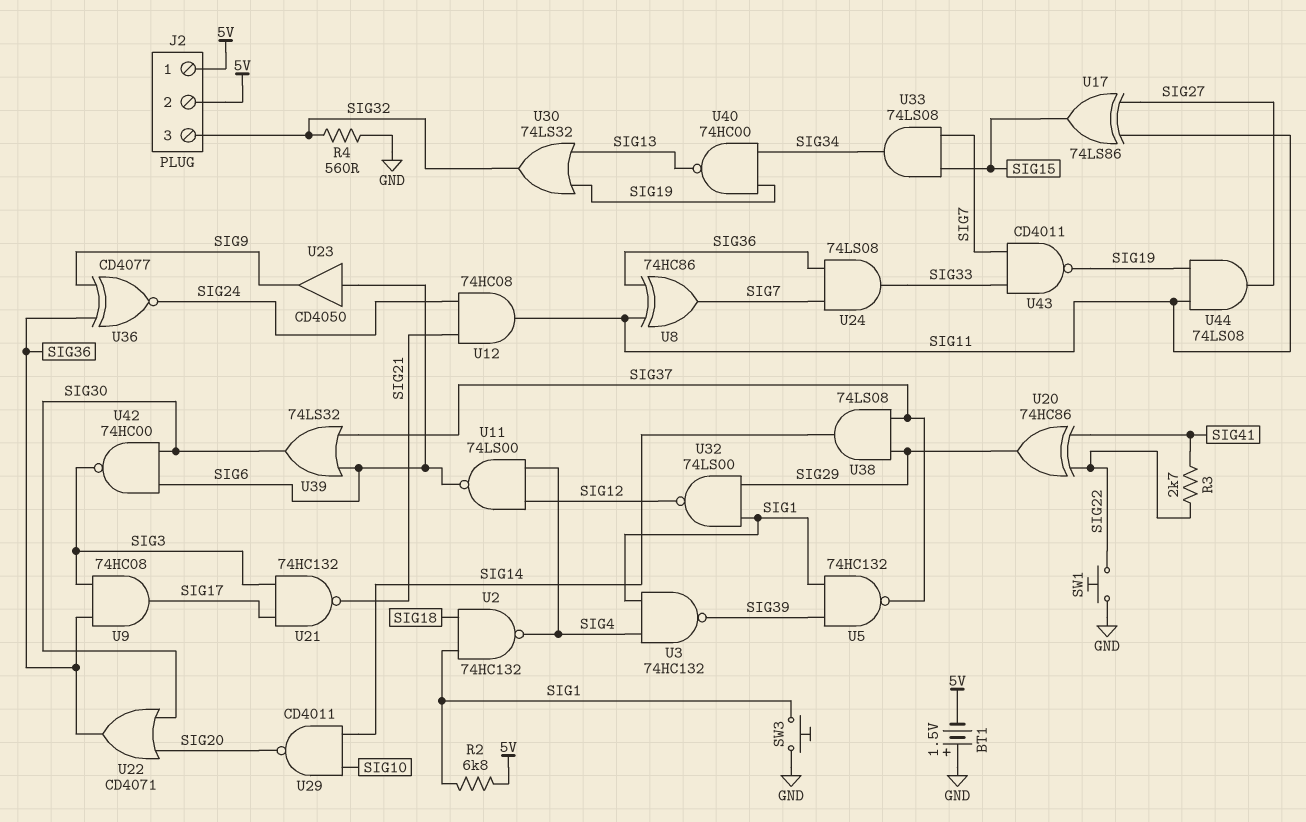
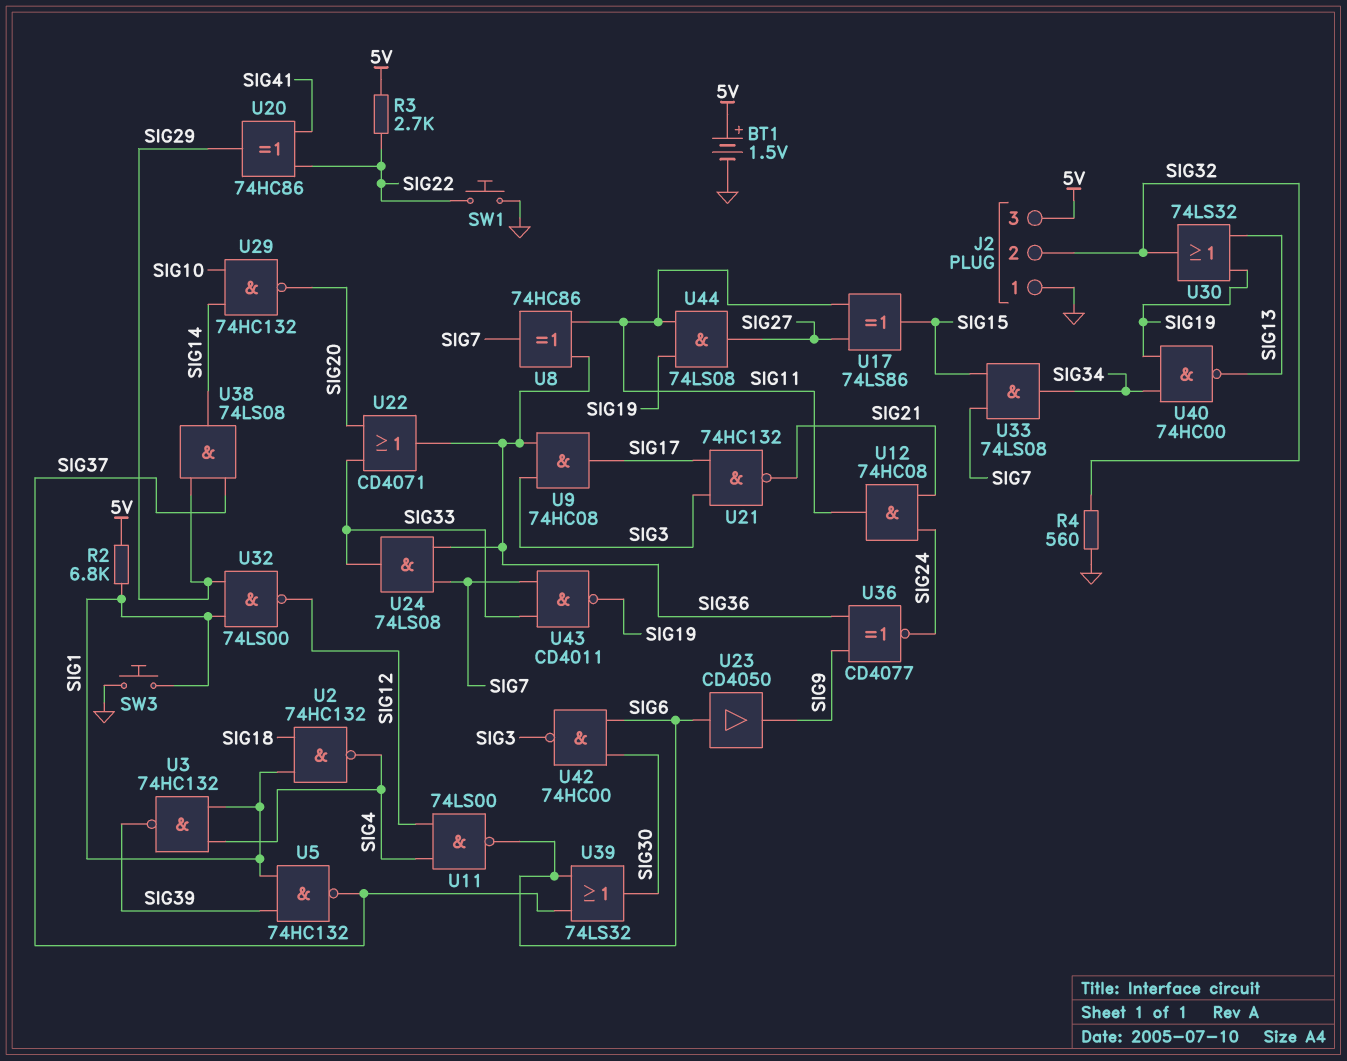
BT1: 1.5V (plus GND, minus 5V) -> 1.5V (plus 5V, minus GND)
J2 pin 1: 5V -> GND
J2 pin 2: 5V -> SIG32
J2 pin 3: SIG32 -> 5V
R3: 2.7k (SIG22, SIG41) -> 2.7k (5V, SIG22)
U22: OR CD4071 (in SIG20, in SIG30, out SIG36) -> OR CD4071 (in SIG20, in SIG33, out SIG36)
U29: NAND CD4011 (in SIG10, in SIG14, out SIG20) -> NAND 74HC132 (in SIG10, in SIG14, out SIG20)

